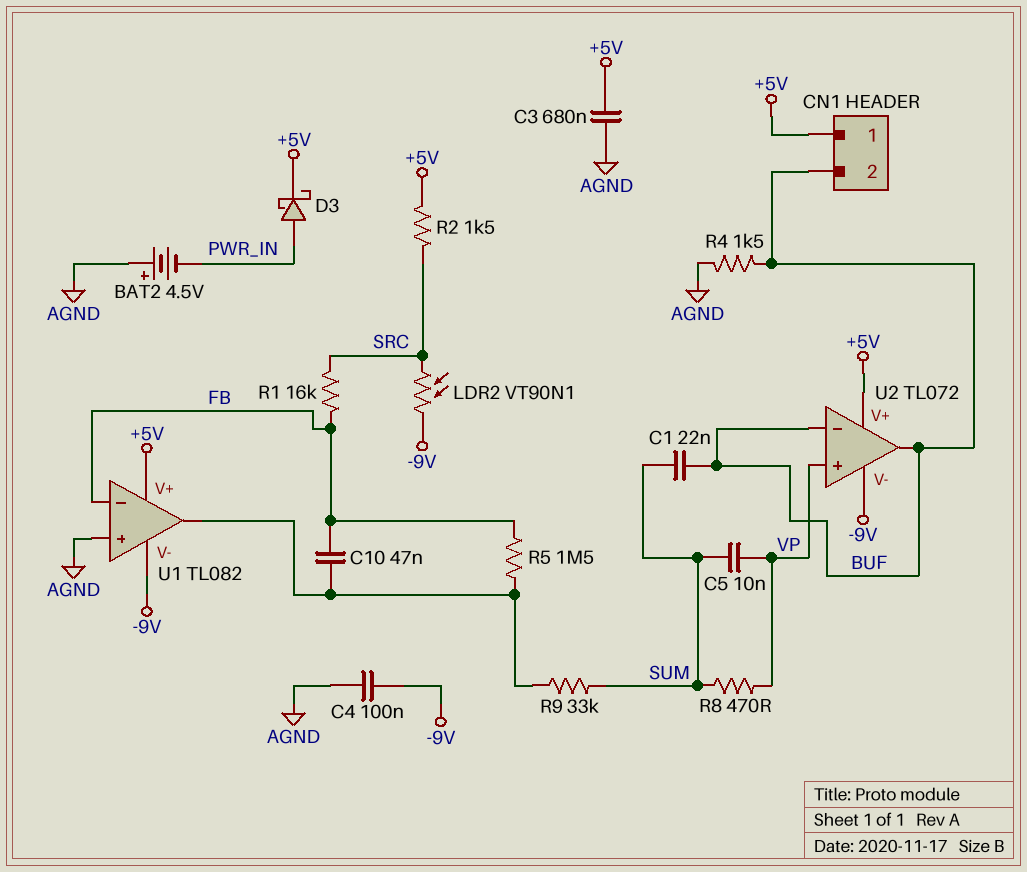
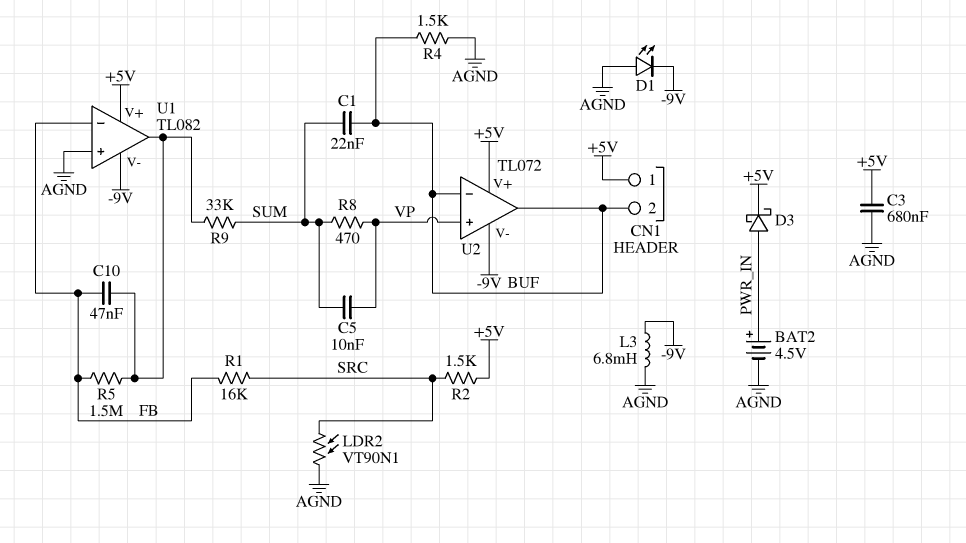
BAT2: 4.5V (plus AGND, minus PWR_IN) -> 4.5V (plus PWR_IN, minus AGND)
C4: 100nF (-9V, AGND) -> none
D1: none -> LED (A AGND, K -9V)
L3: none -> 6.8mH (-9V, AGND)
LDR2: VT90N1 (-9V, SRC) -> VT90N1 (AGND, SRC)

